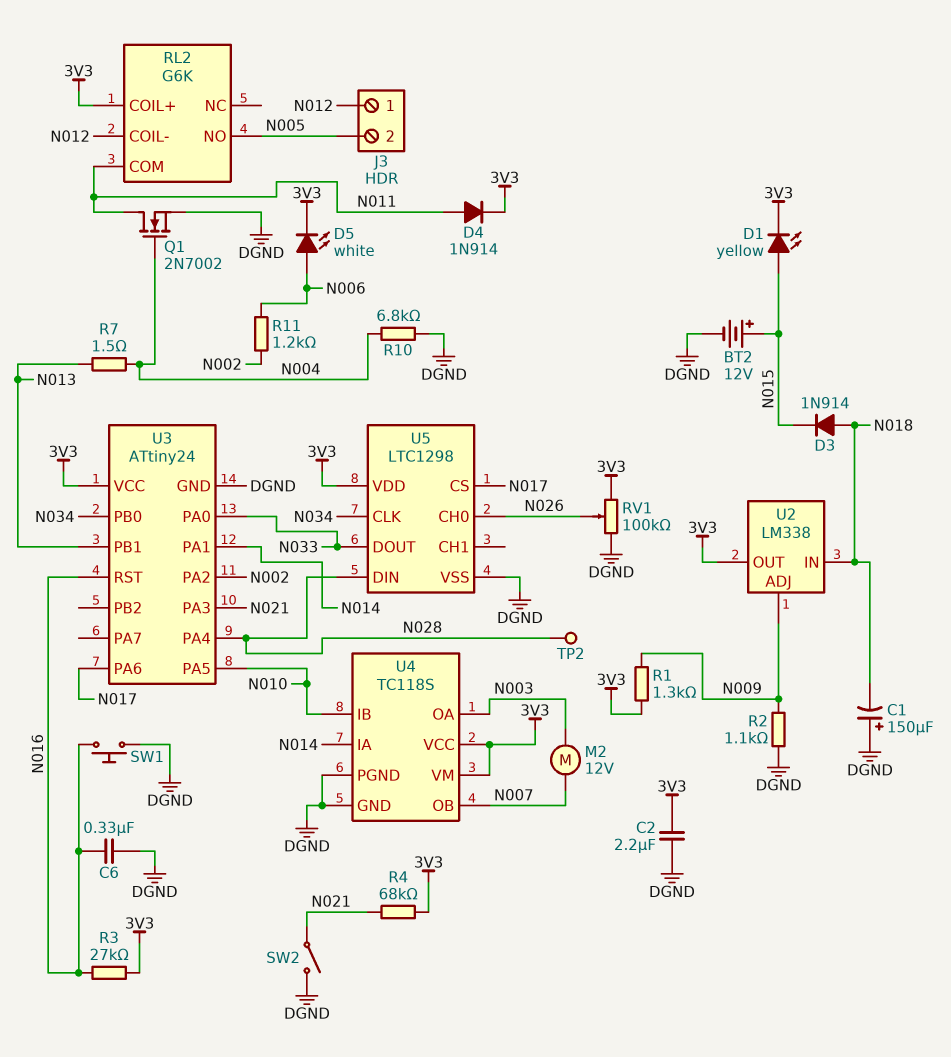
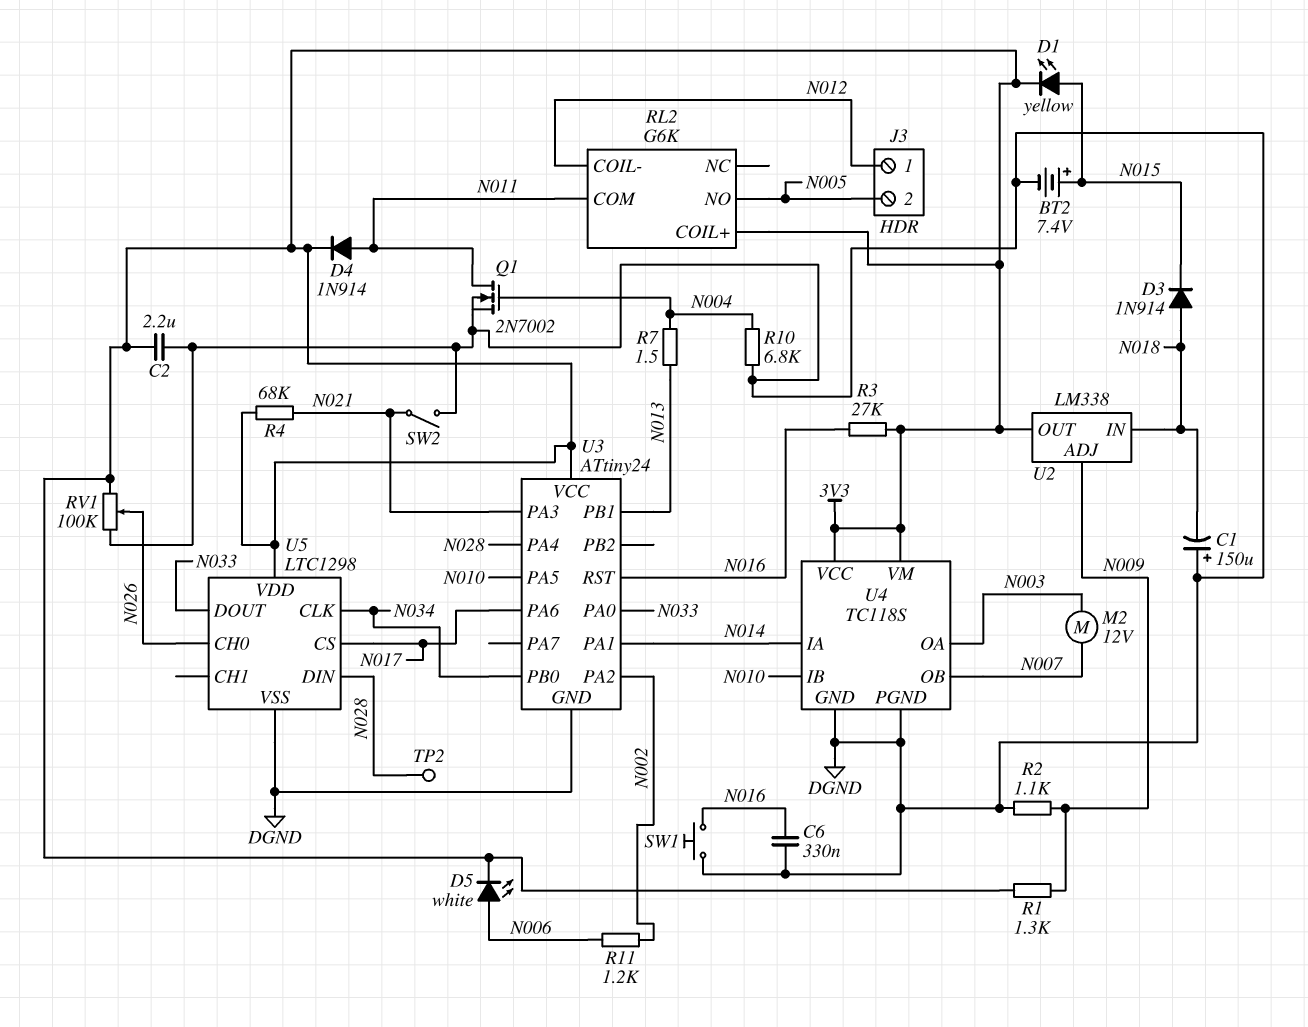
BT2: 12V (plus N015, minus DGND) -> 7.4V (plus N015, minus DGND)

